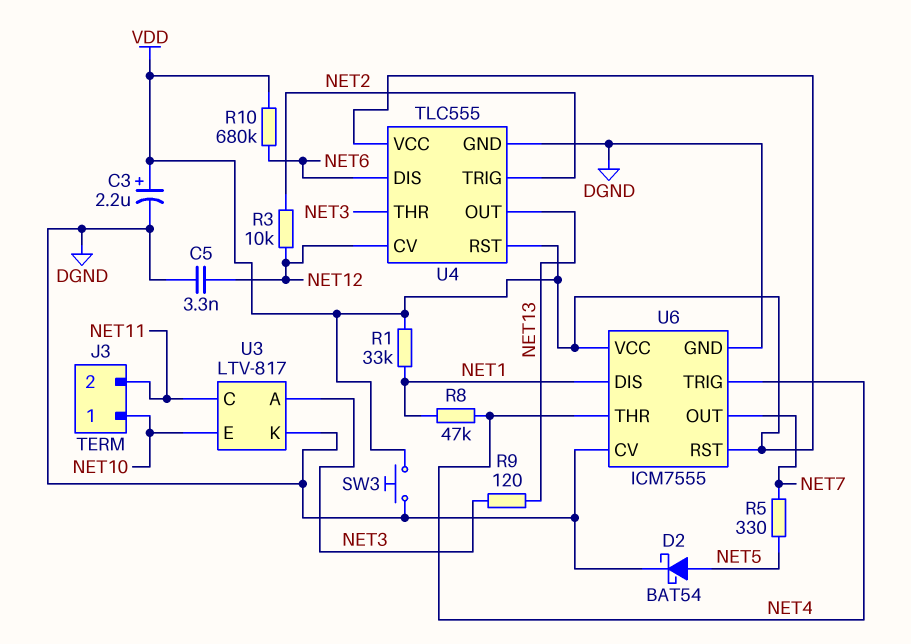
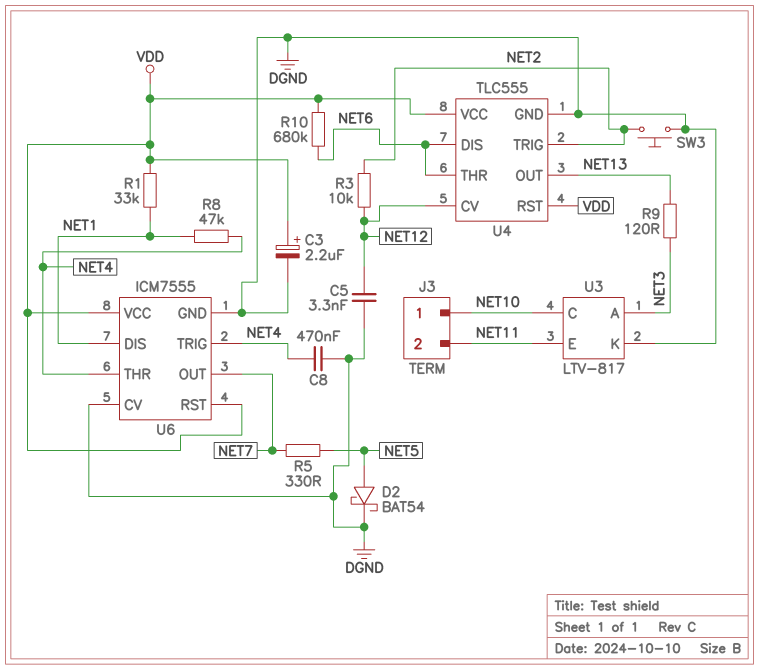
C8: none -> 470nF (DGND, NET4)
SW3: button (DGND, VDD) -> button (DGND, NET2)
U3 pin C: NET11 -> NET10
U3 pin E: NET10 -> NET11
U4 pin THR: NET3 -> NET6

